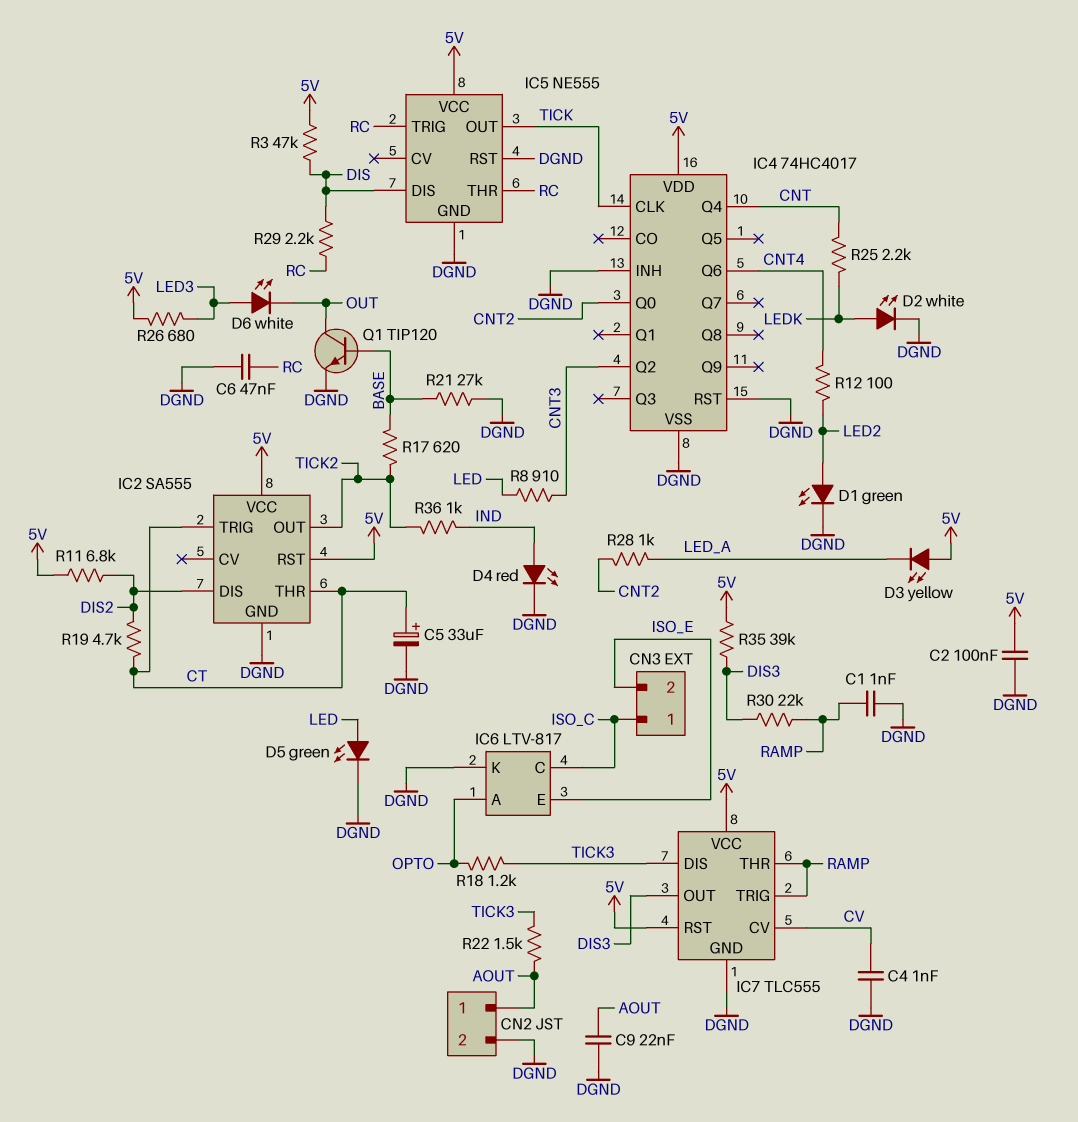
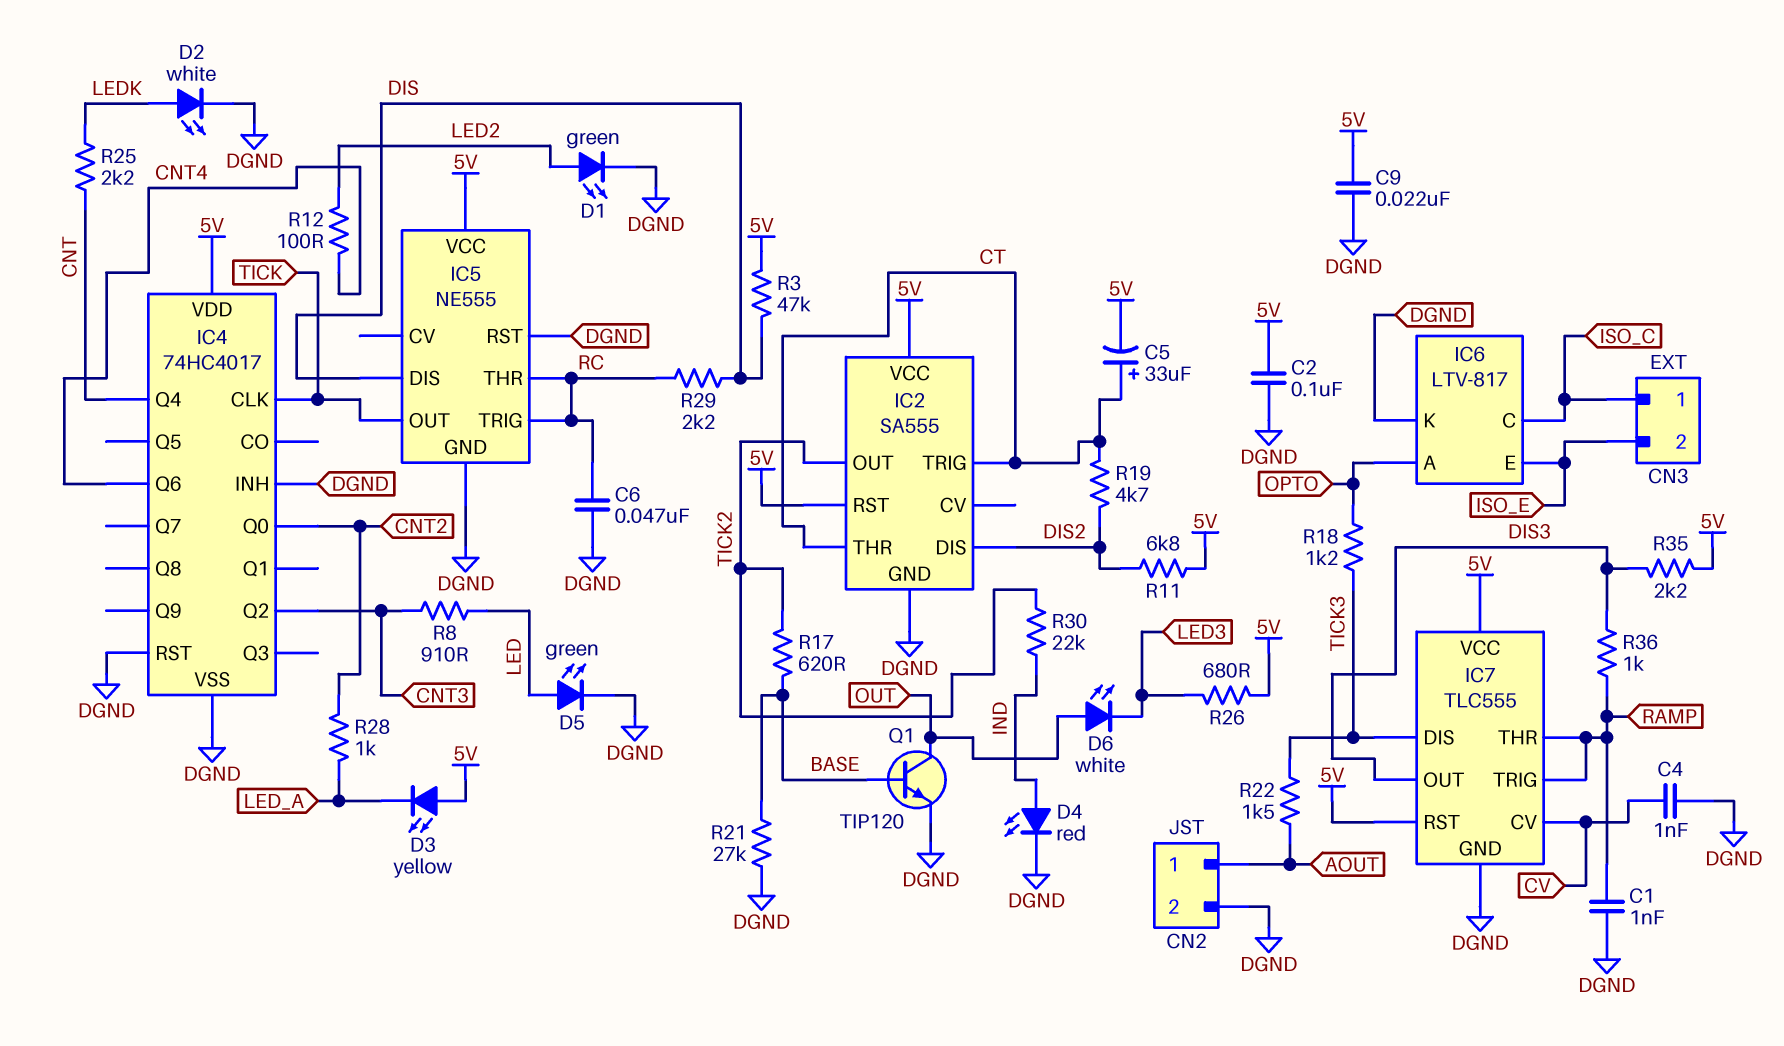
C5: 33uF (plus CT, minus DGND) -> 33uF (plus CT, minus 5V)
C9: 22nF (AOUT, DGND) -> 22nF (5V, DGND)
D6: LED white (A LED3, K OUT) -> LED white (A OUT, K LED3)
R30: 22k (DIS3, RAMP) -> 22k (IND, TICK2)
R35: 39k (5V, DIS3) -> 2.2k (5V, DIS3)
R36: 1k (IND, TICK2) -> 1k (DIS3, RAMP)

